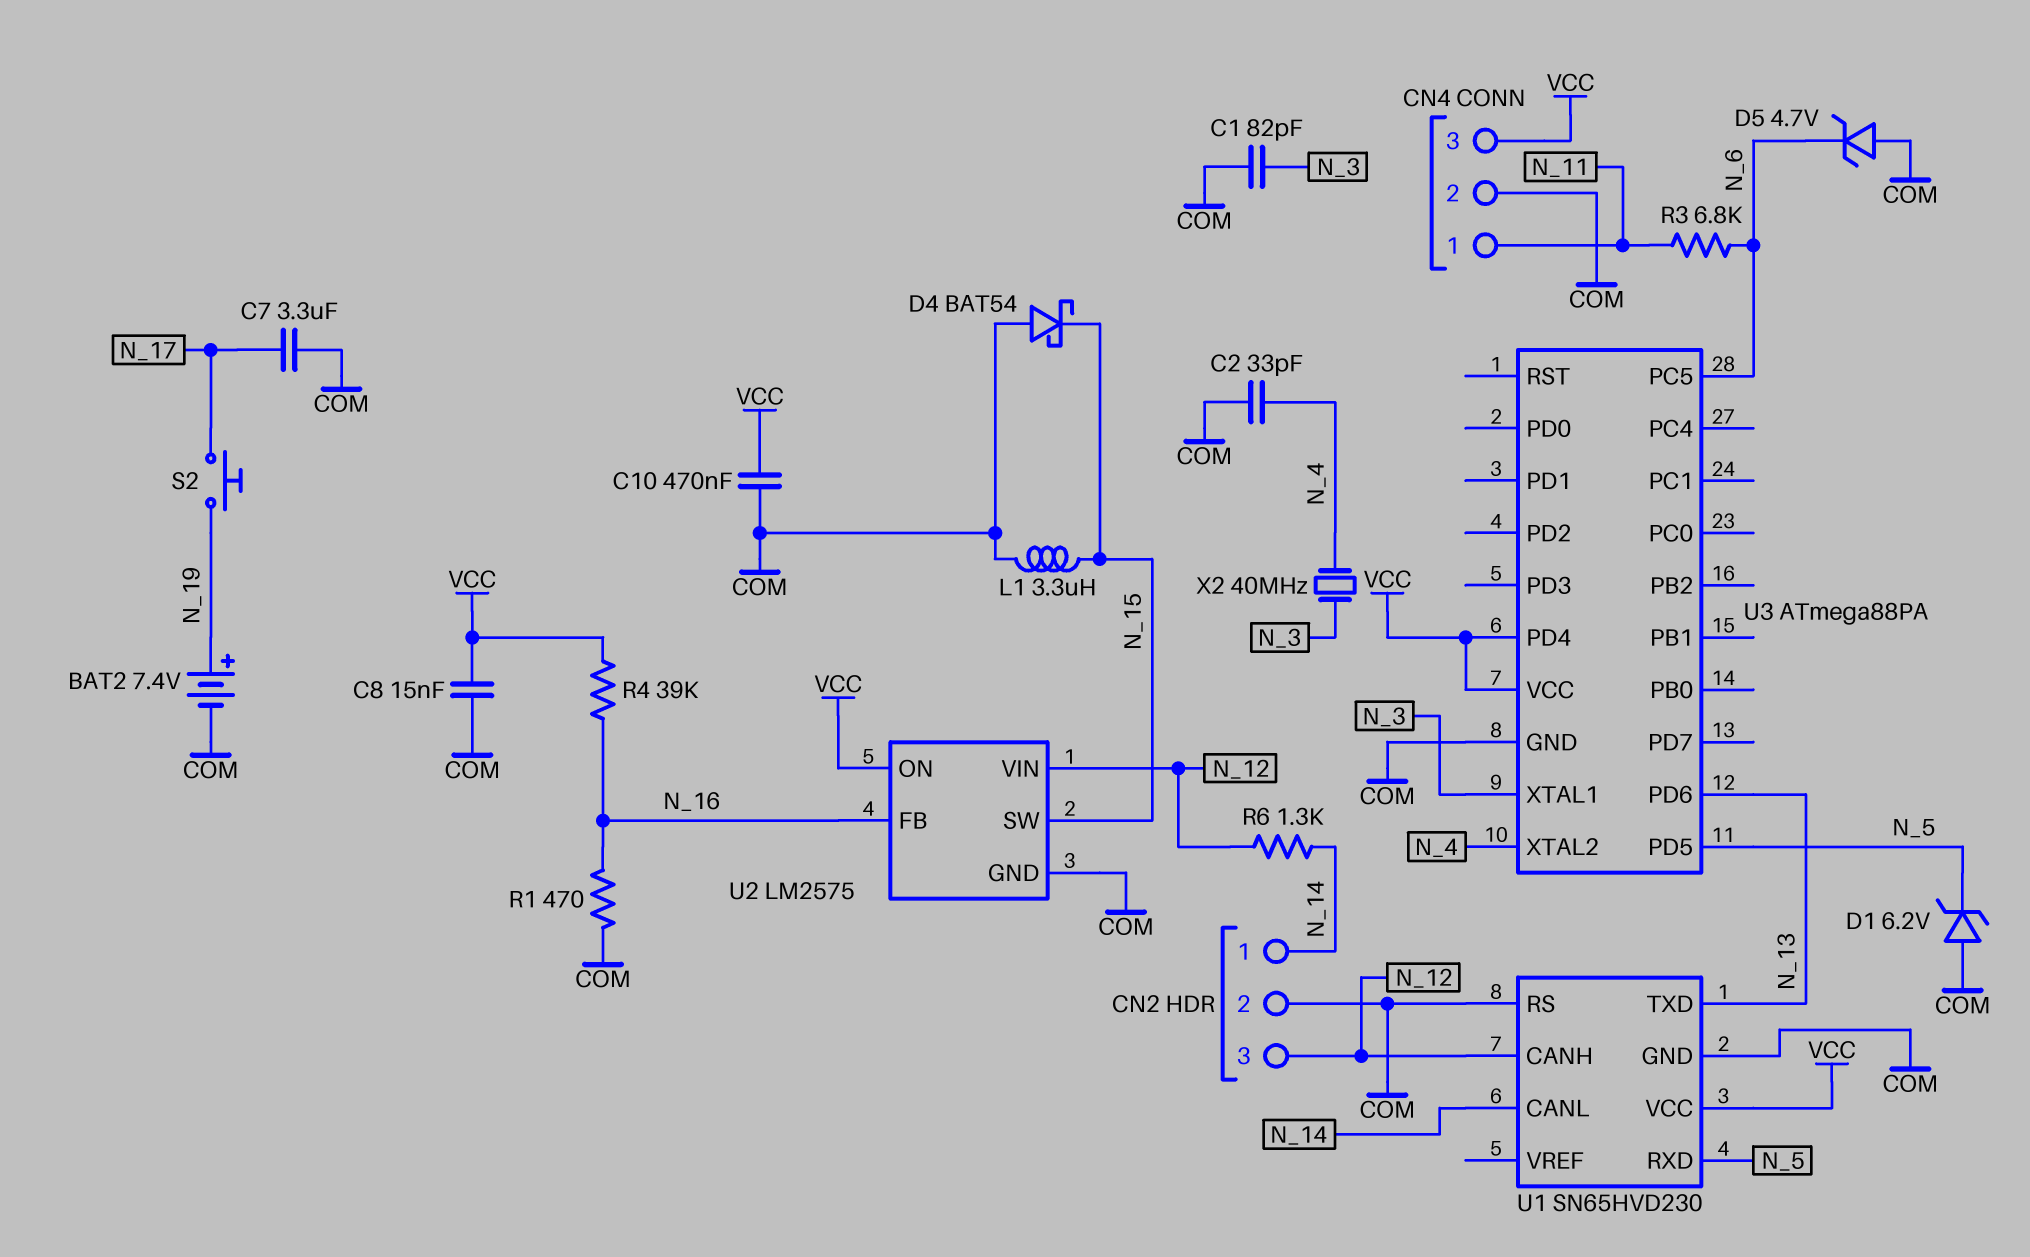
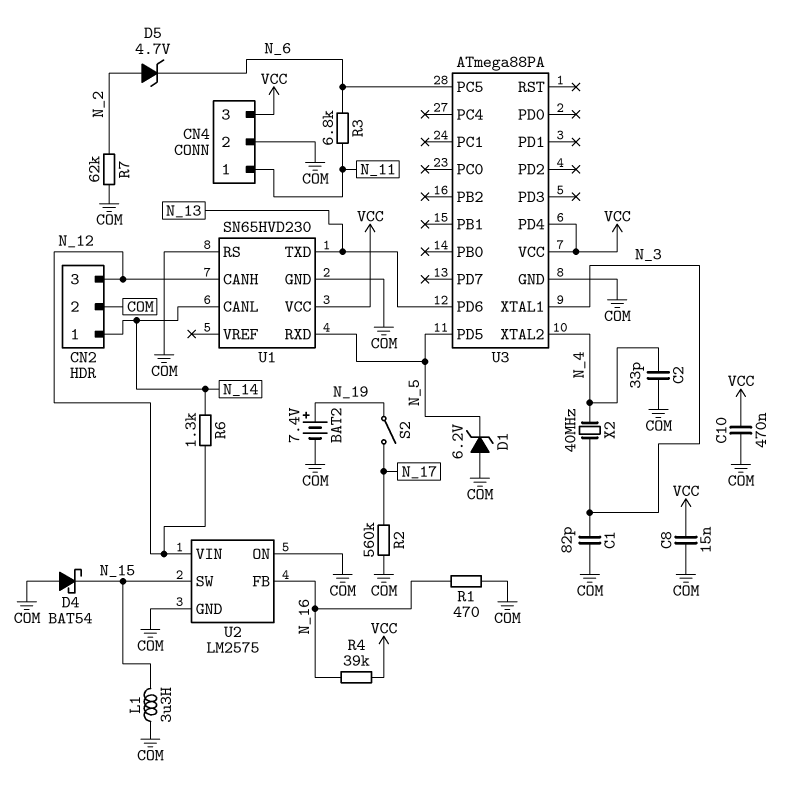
C7: 3.3uF (COM, N_17) -> none
D5: zener 4.7V (A COM, K N_6) -> zener 4.7V (A N_2, K N_6)
R2: none -> 560k (COM, N_17)
R7: none -> 62k (COM, N_2)
S2: button (N_17, N_19) -> switch (N_17, N_19)
U2 pin ON: VCC -> COM

